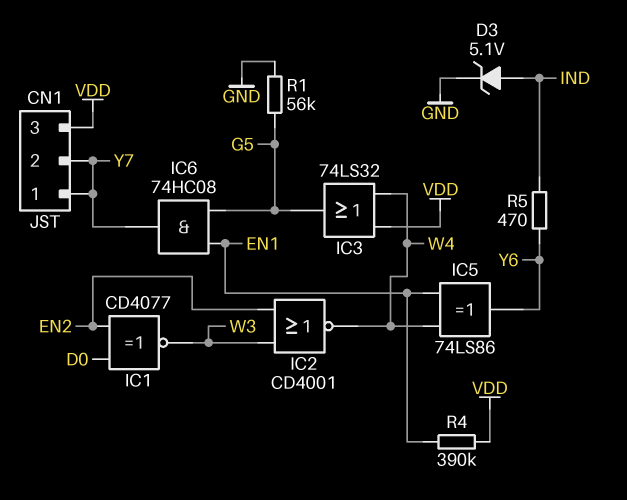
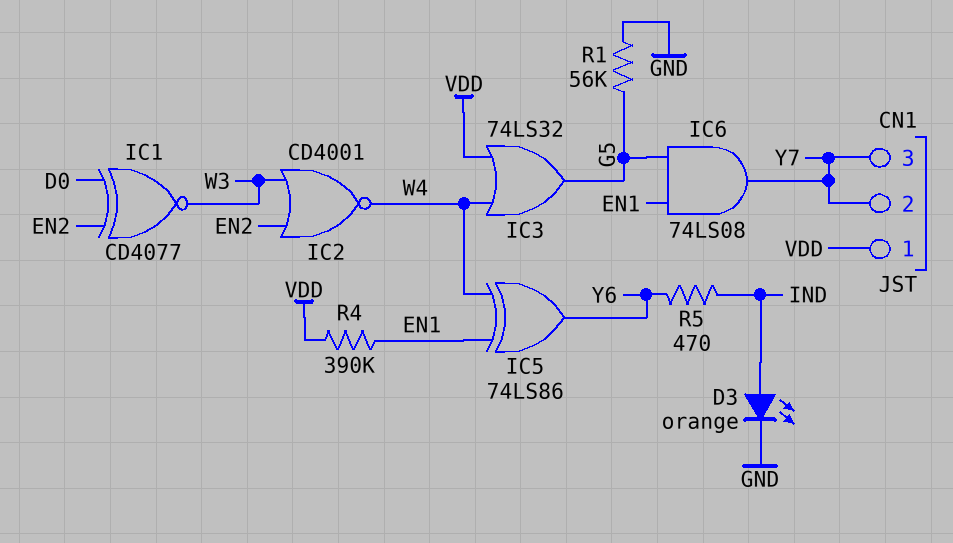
CN1 pin 1: Y7 -> VDD
CN1 pin 3: VDD -> Y7
D3: zener 5.1V (A IND, K GND) -> LED orange (A IND, K GND)
IC6: AND 74HC08 (in EN1, in G5, out Y7) -> AND 74LS08 (in EN1, in G5, out Y7)

